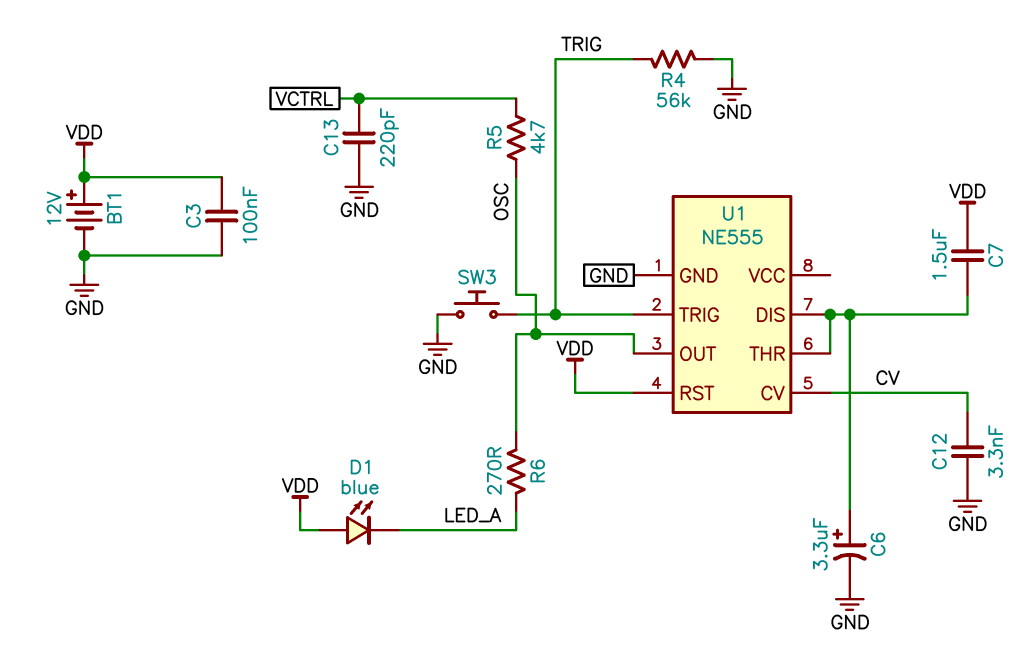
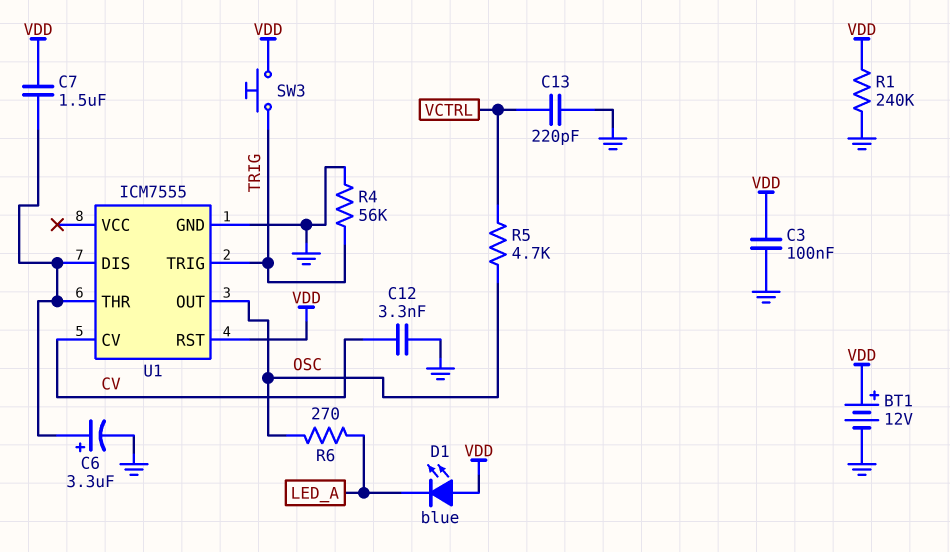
R1: none -> 240k (GND, VDD)
SW3: button (GND, TRIG) -> button (TRIG, VDD)
U1: NE555 -> ICM7555

